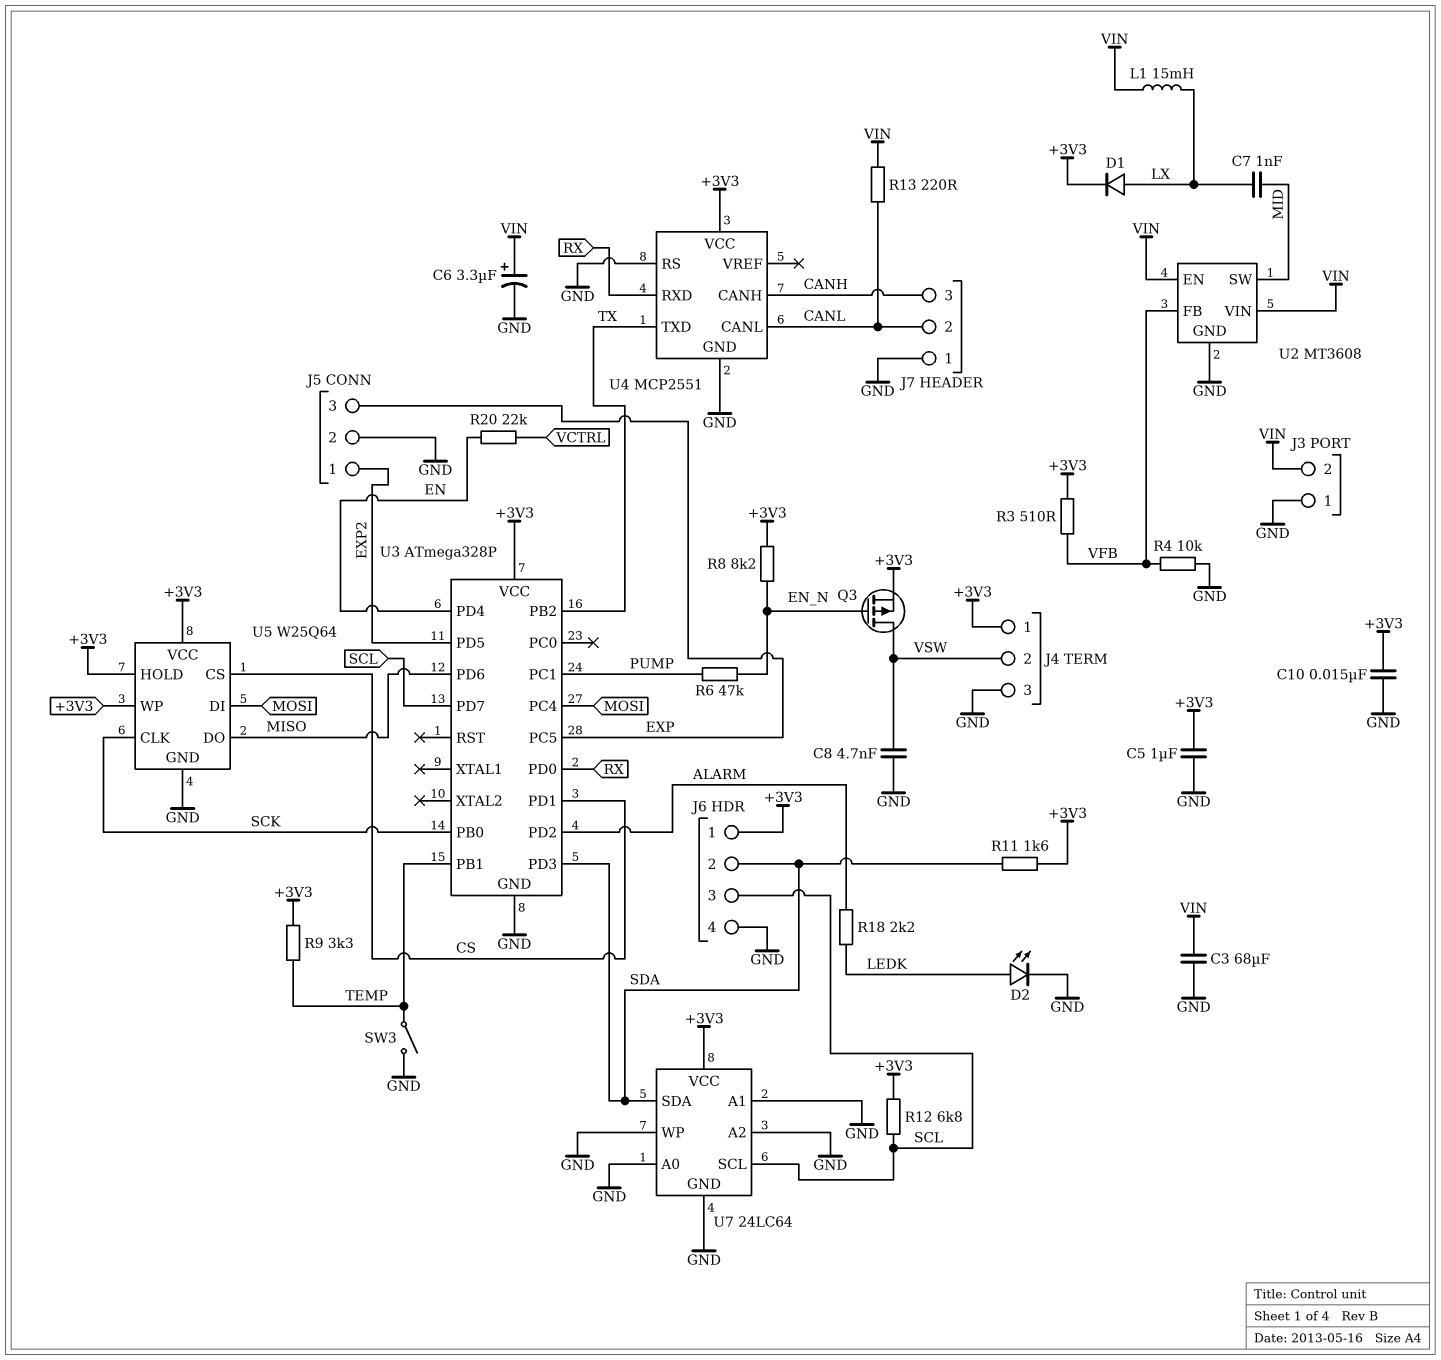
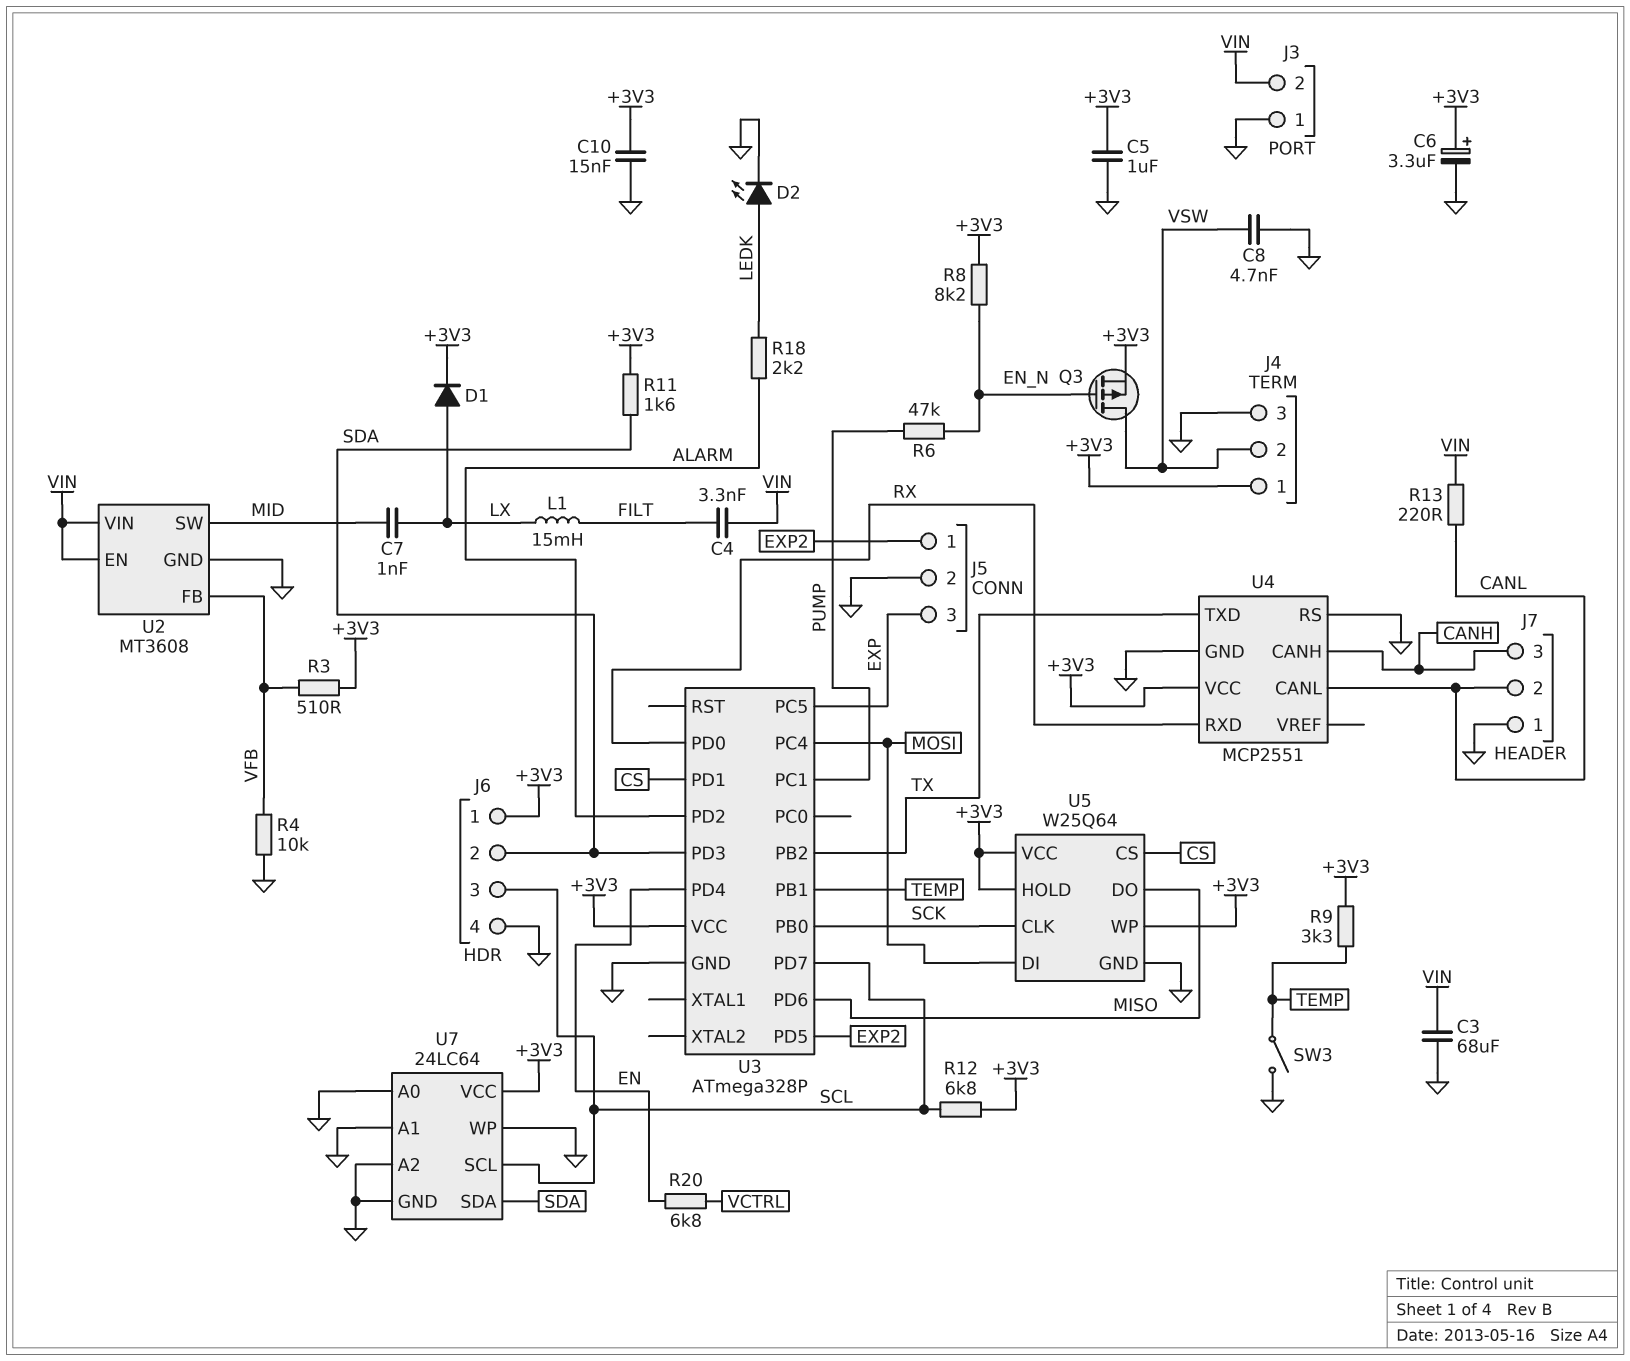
C4: none -> 3.3nF (FILT, VIN)
C6: 3.3uF (plus VIN, minus GND) -> 3.3uF (plus +3V3, minus GND)
L1: 15mH (LX, VIN) -> 15mH (FILT, LX)
R20: 22k (EN, VCTRL) -> 6.8k (EN, VCTRL)

